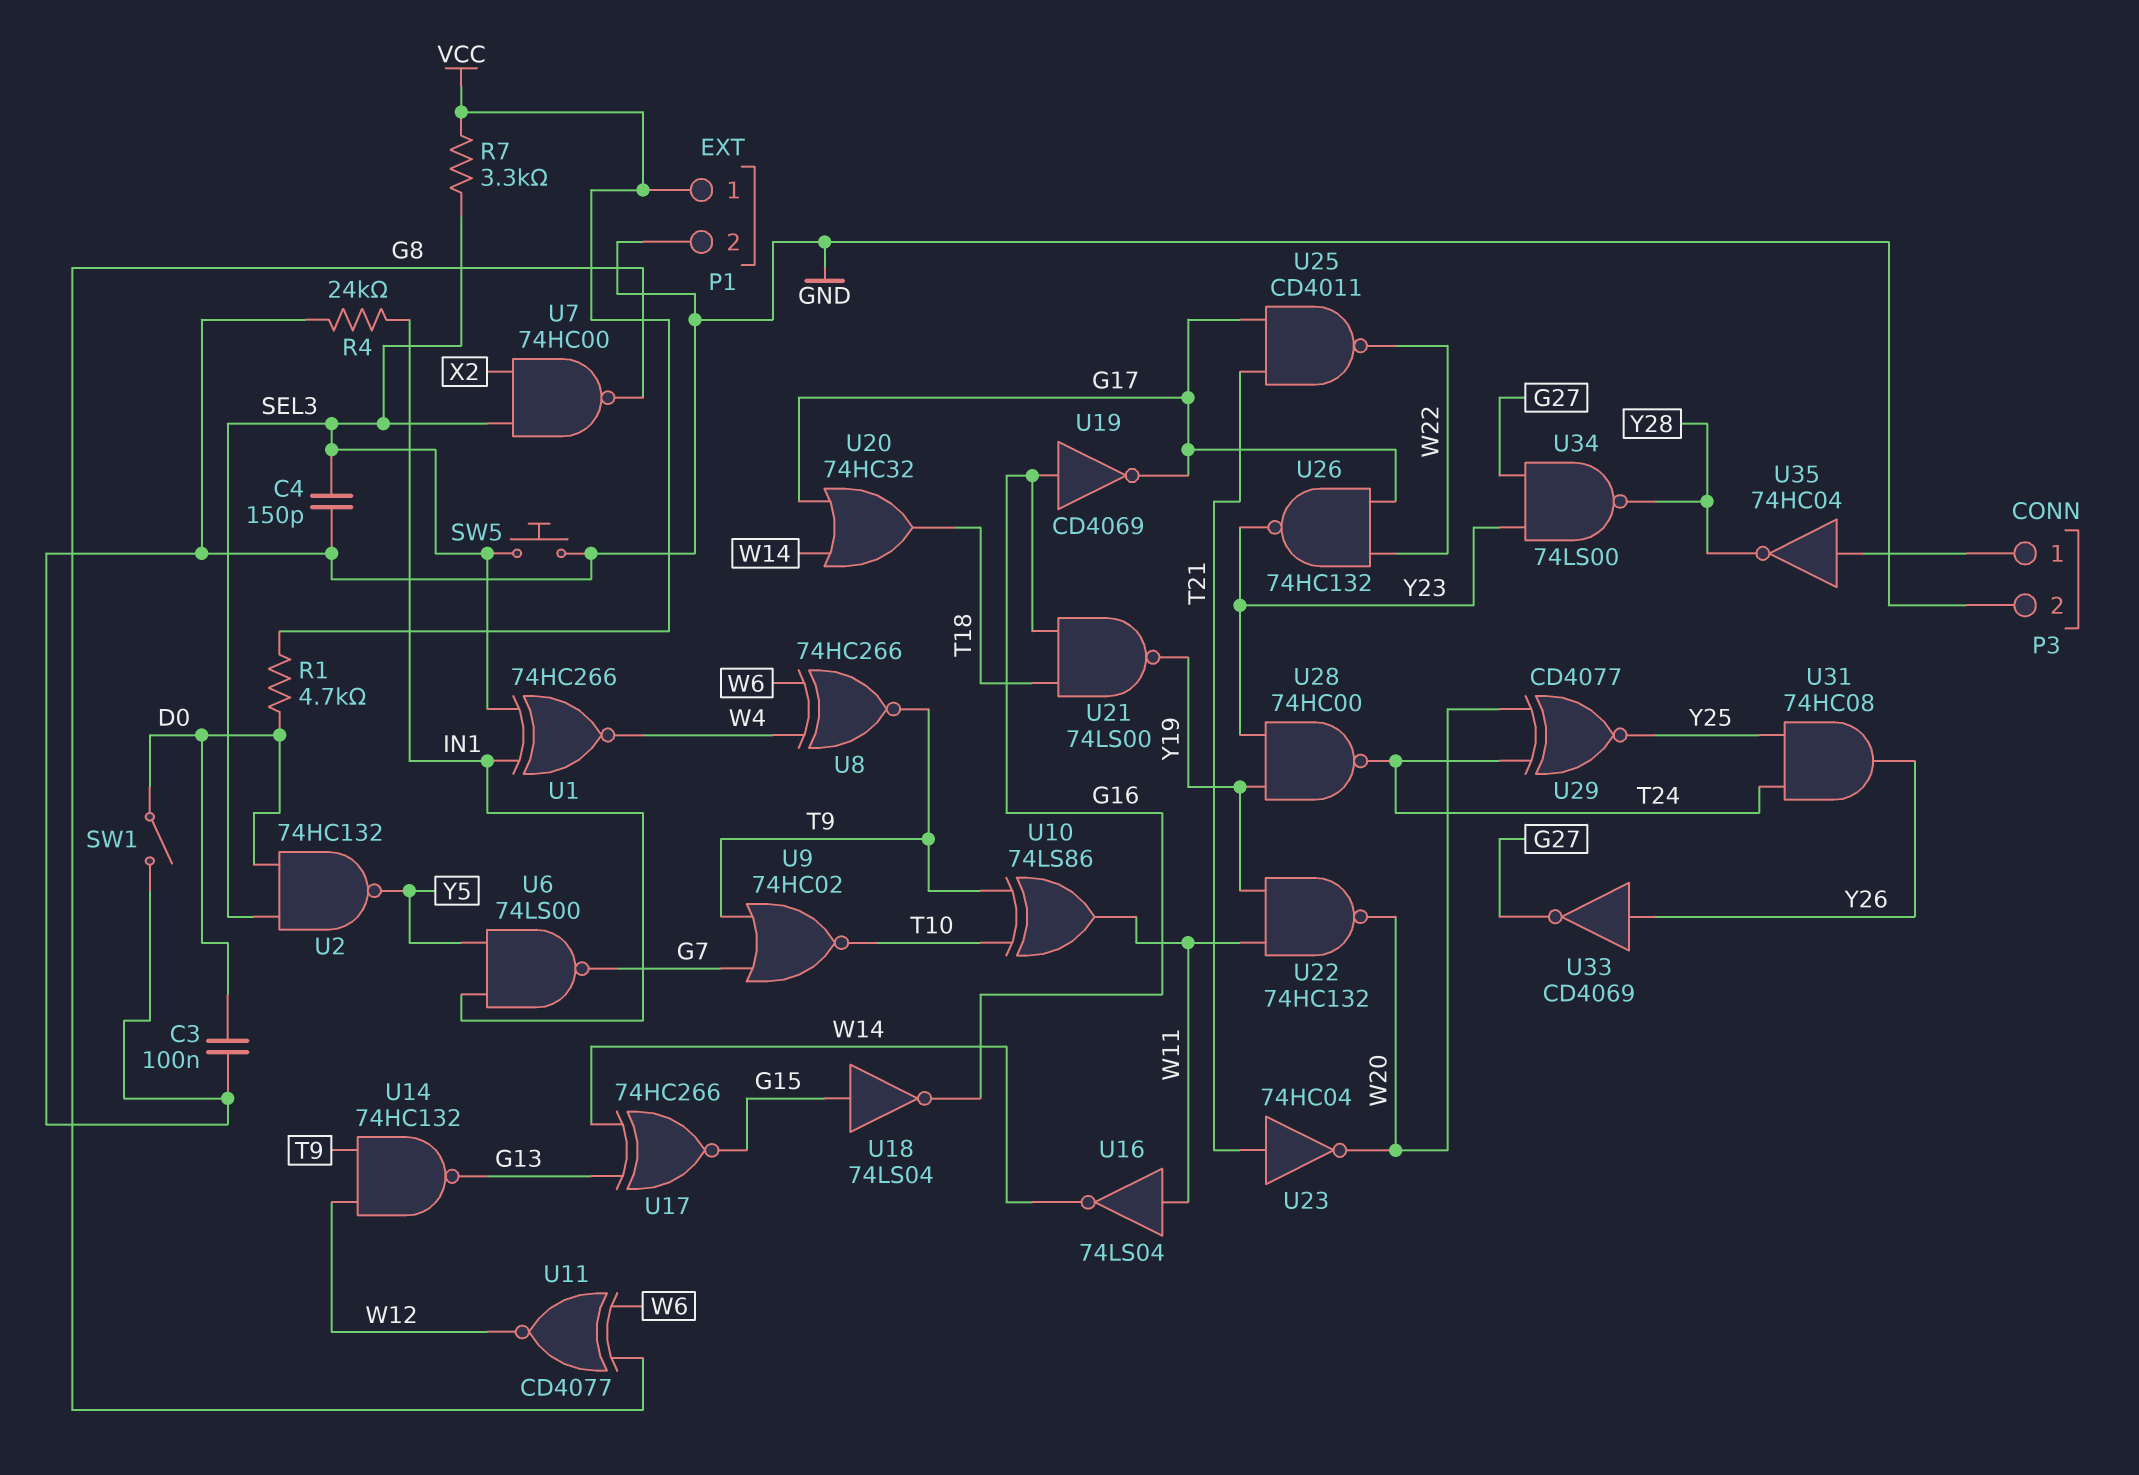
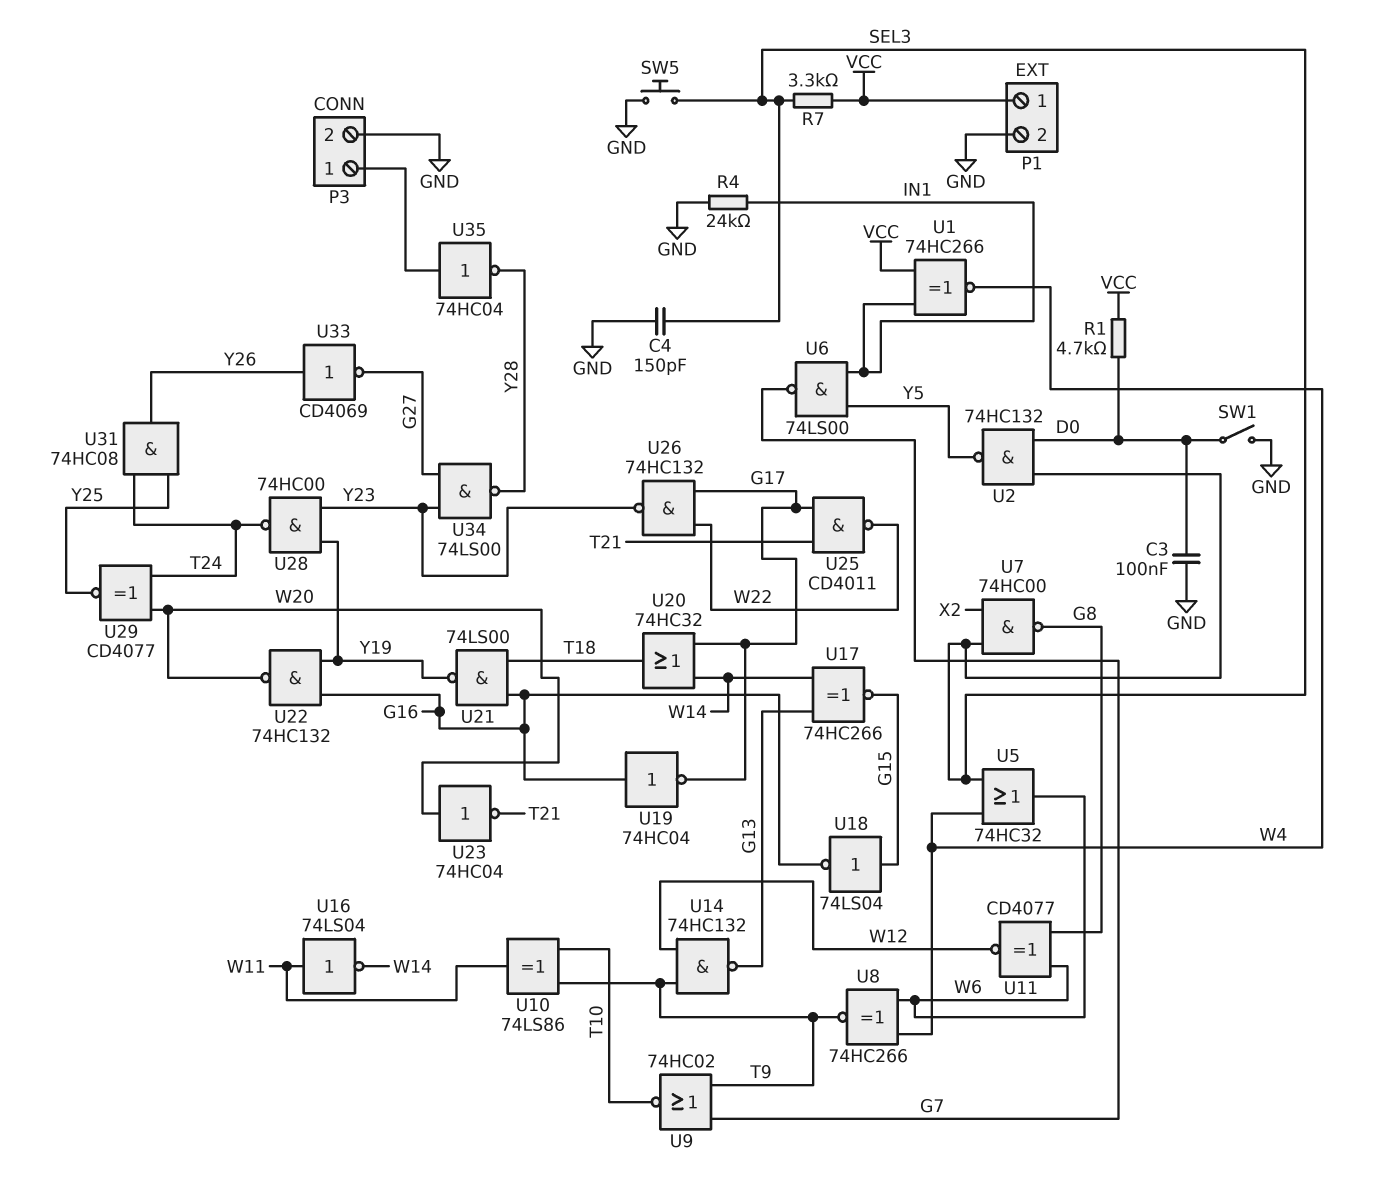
U1: XNOR 74HC266 (in IN1, in SEL3, out W4) -> XNOR 74HC266 (in IN1, in VCC, out W4)
U5: none -> OR 74HC32 (in SEL3, in W4, out W6)
U19: NOT CD4069 (in G16, out G17) -> NOT 74HC04 (in G16, out G17)
U22: NAND 74HC132 (in W11, in Y19, out W20) -> NAND 74HC132 (in G16, in Y19, out W20)
U23: NOT 74HC04 (in T21, out W20) -> NOT 74HC04 (in W20, out T21)

